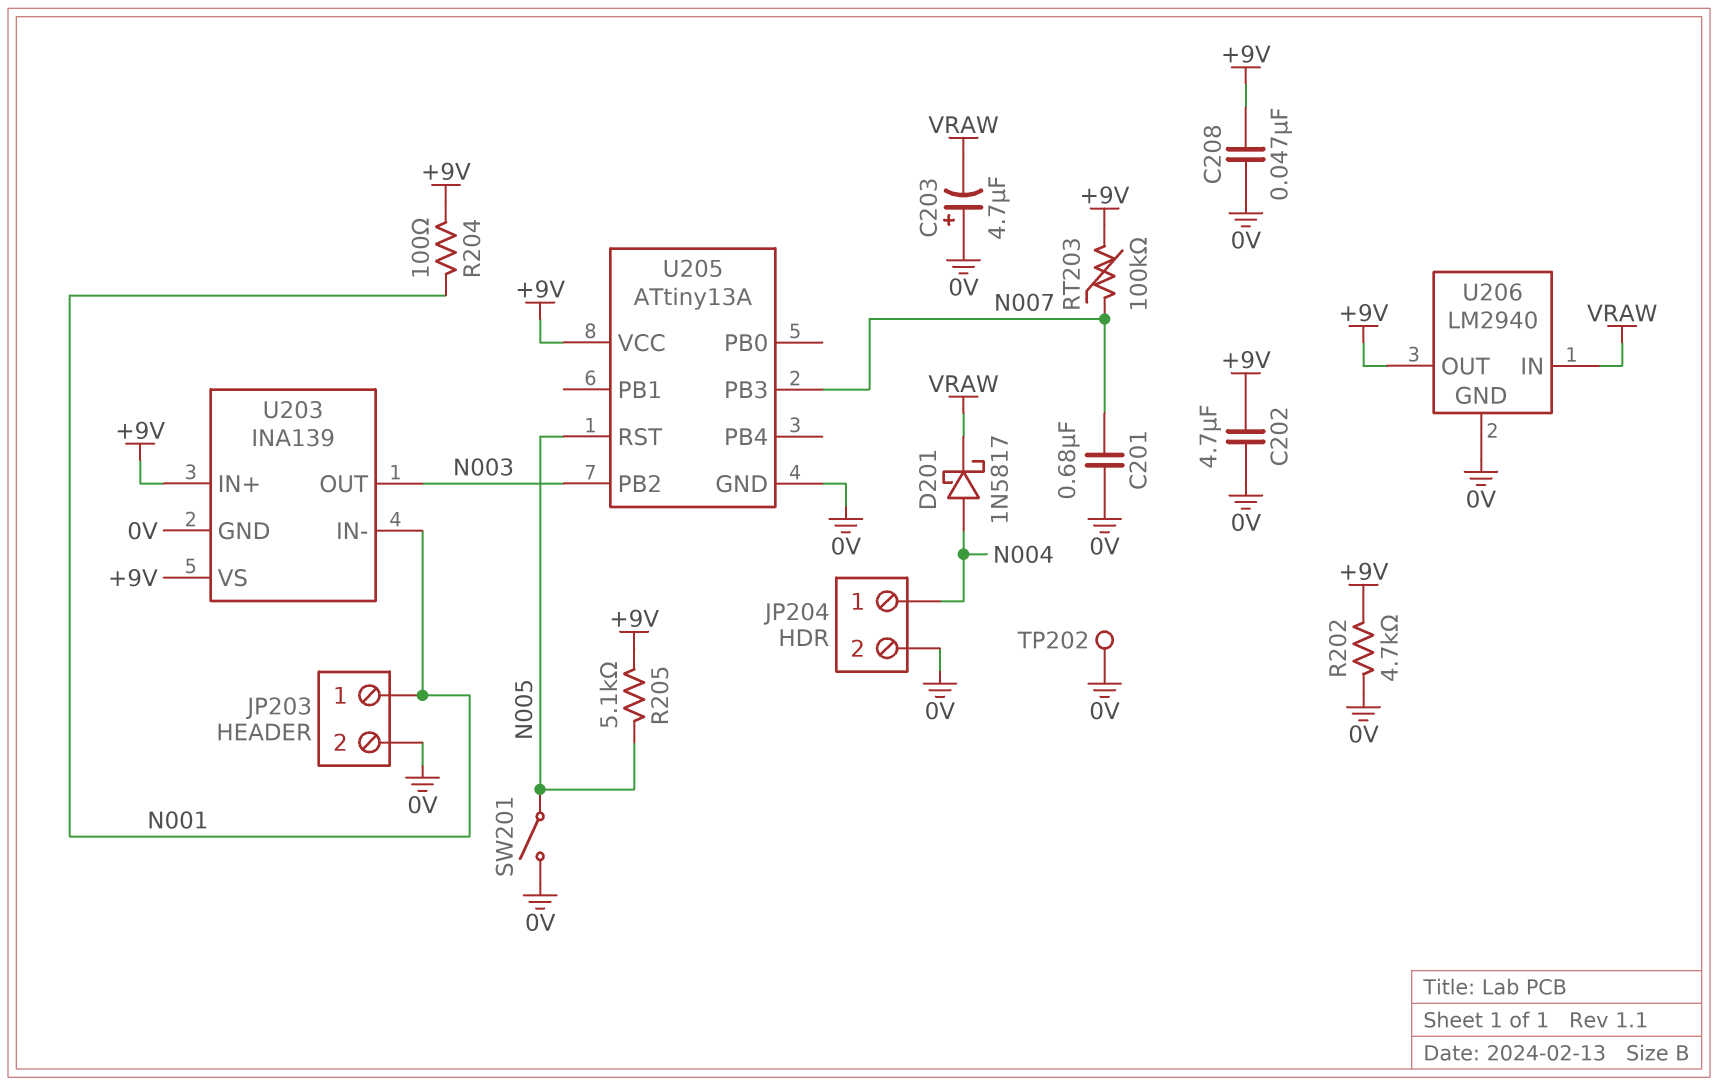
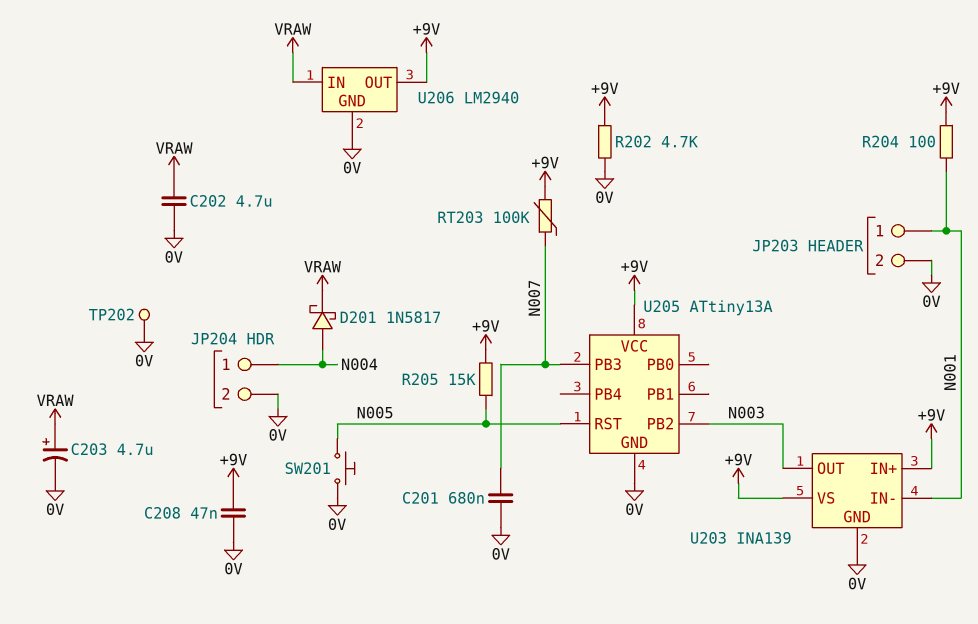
C202: 4.7uF (+9V, 0V) -> 4.7uF (0V, VRAW)
C203: 4.7uF (plus 0V, minus VRAW) -> 4.7uF (plus VRAW, minus 0V)
R205: 5.1k (+9V, N005) -> 15k (+9V, N005)
SW201: switch (0V, N005) -> button (0V, N005)

